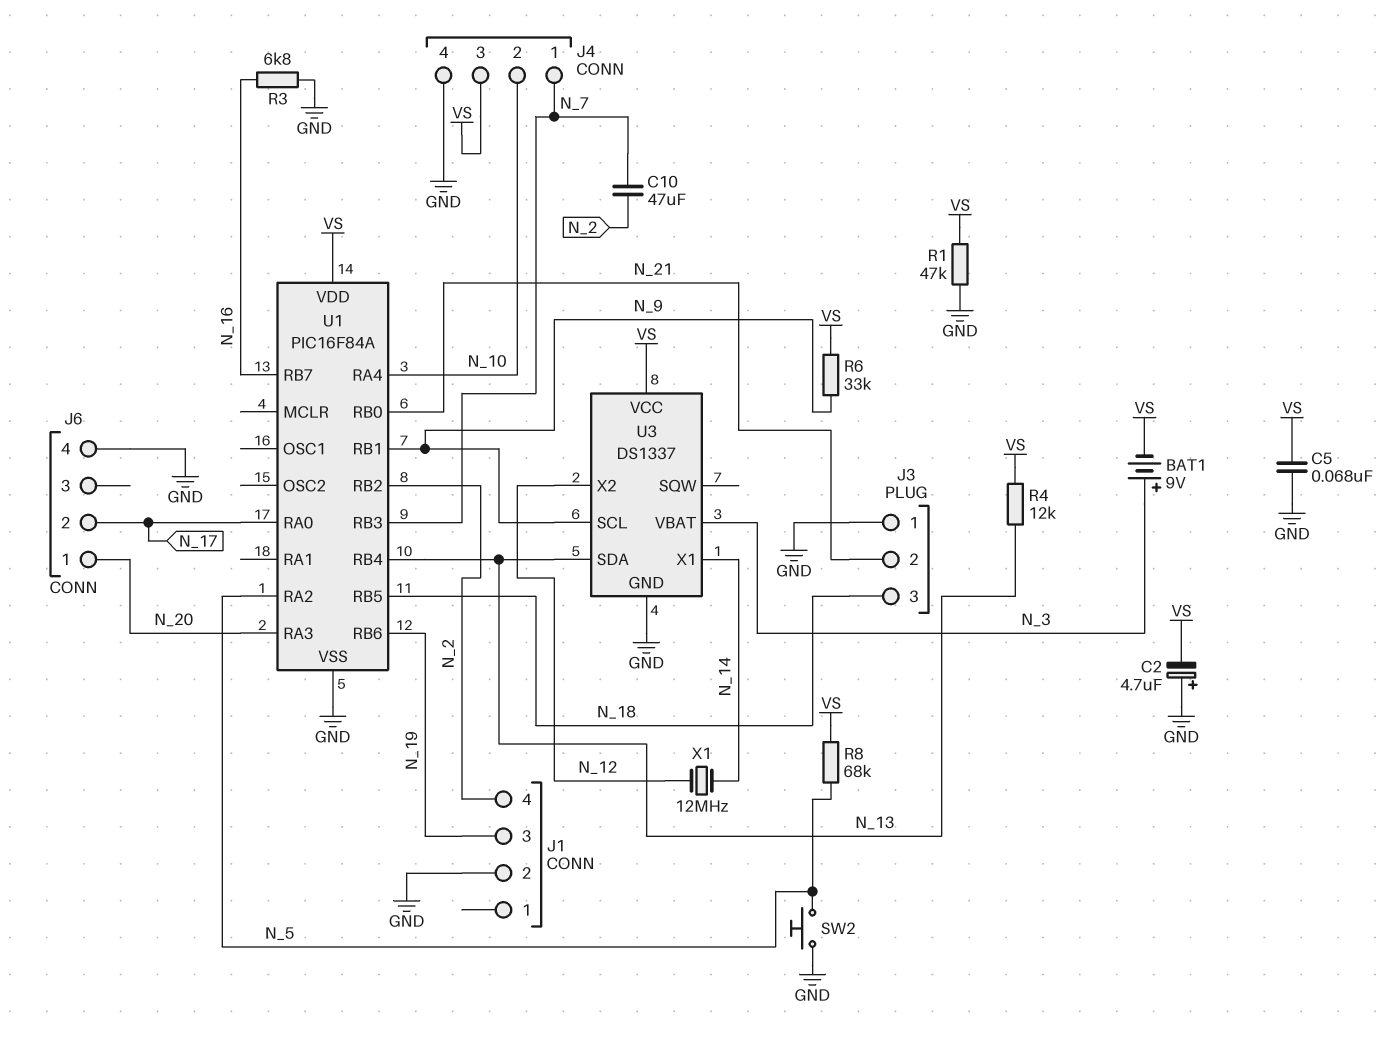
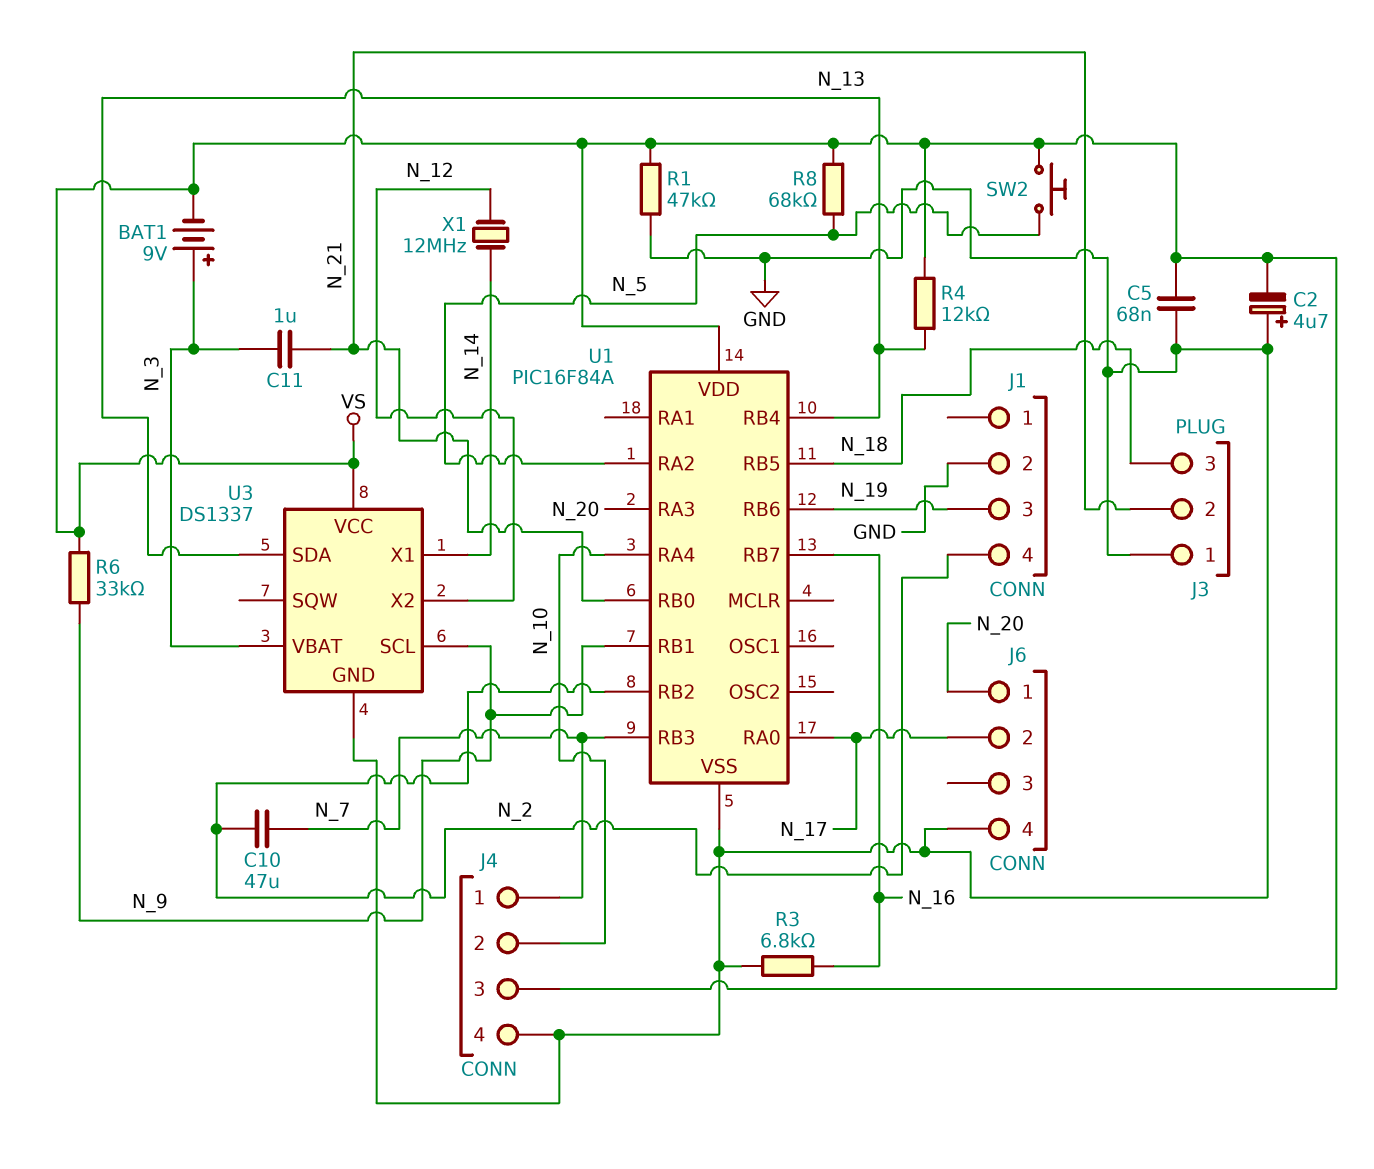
C11: none -> 1uF (N_3, N_21)
SW2: button (GND, N_5) -> button (N_5, VS)

